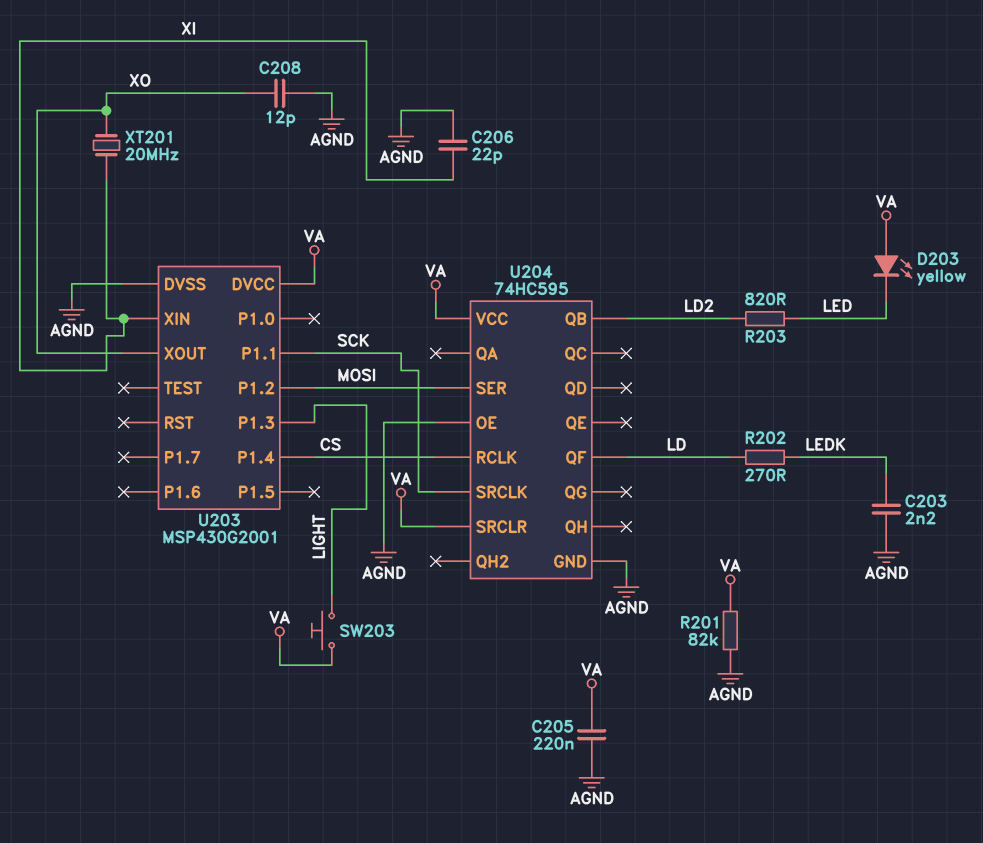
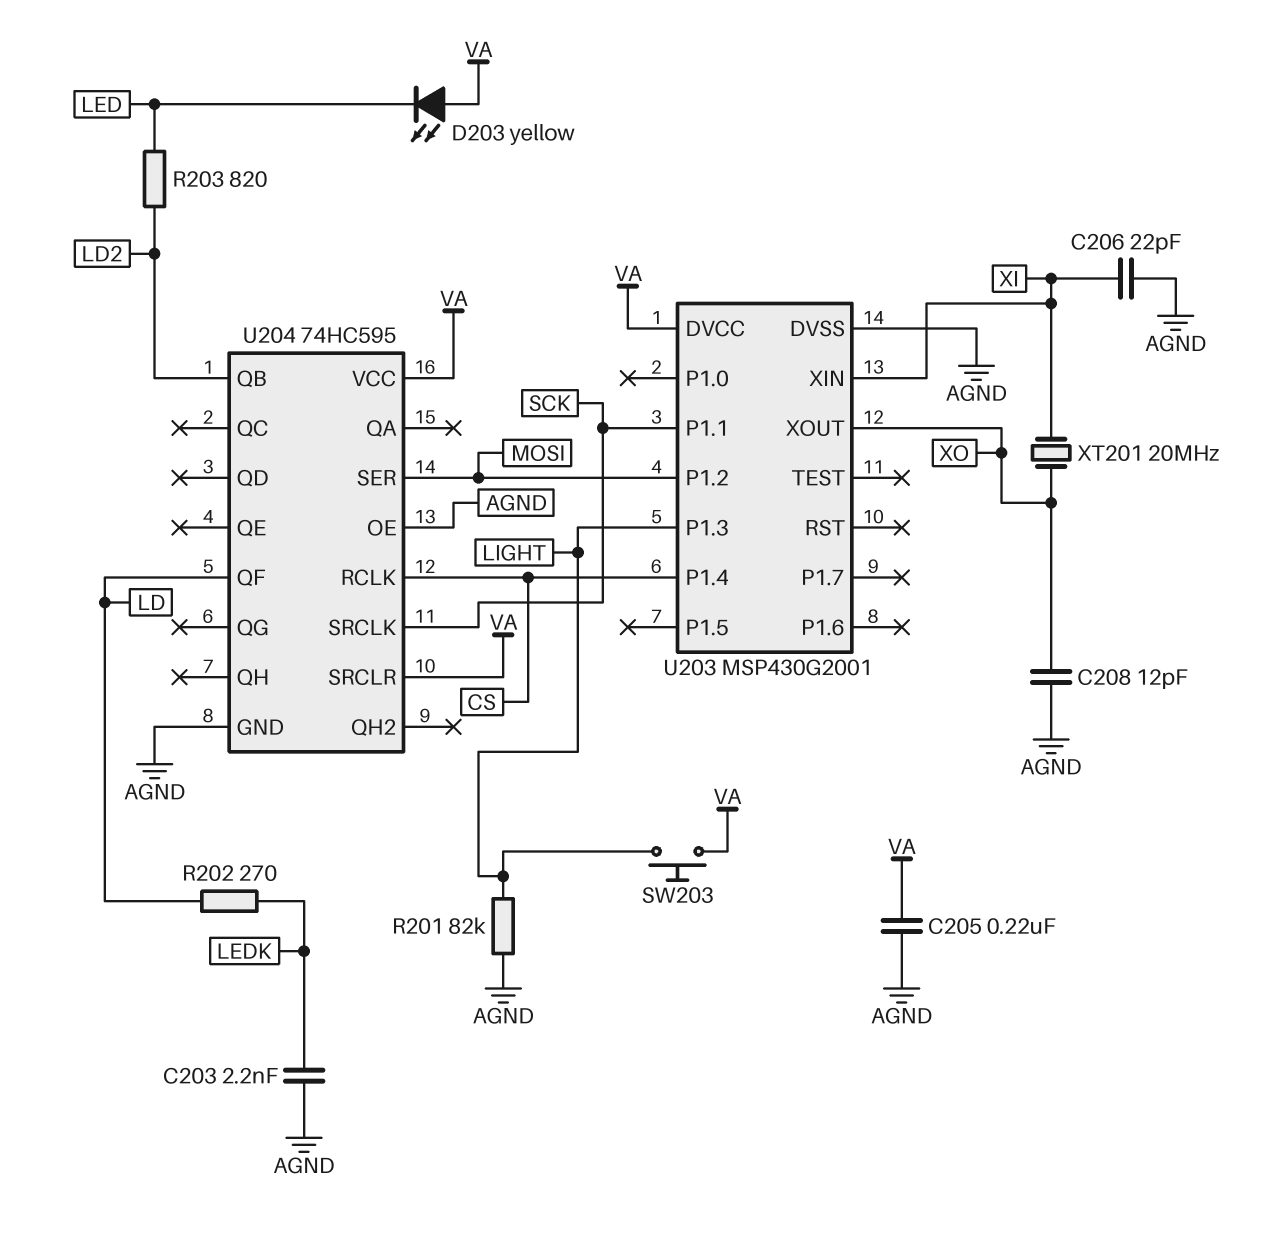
R201: 82k (AGND, VA) -> 82k (AGND, LIGHT)

